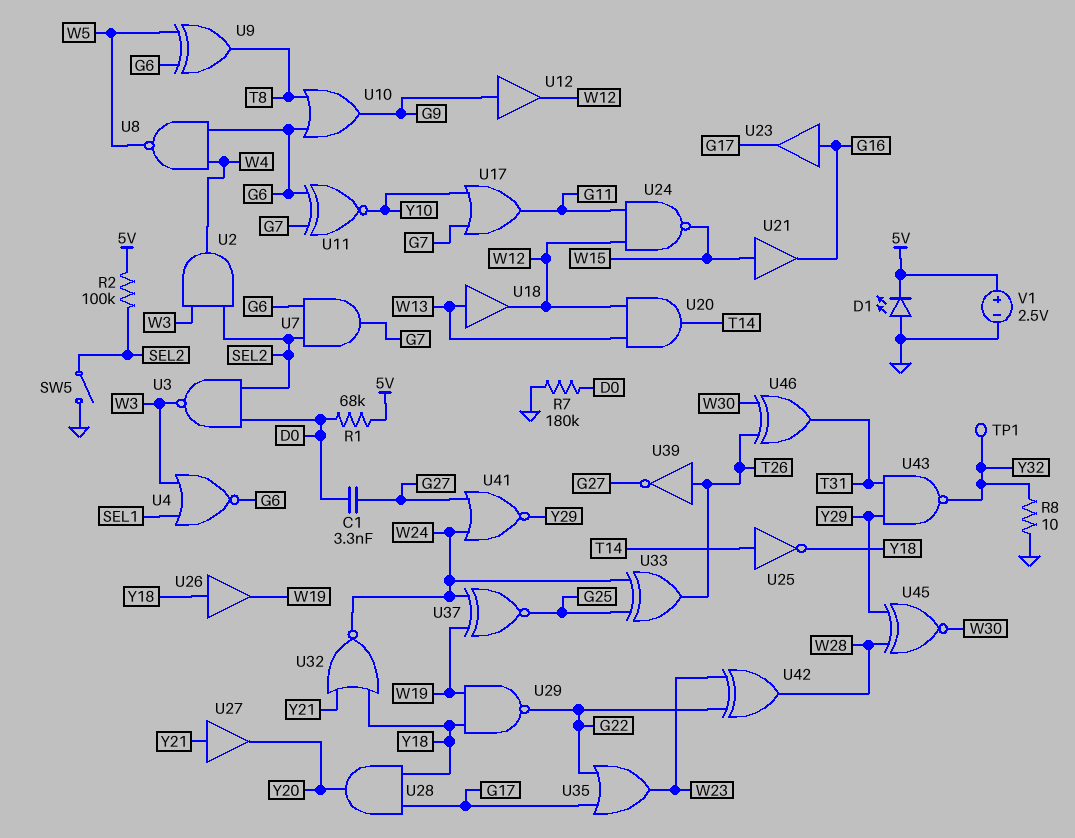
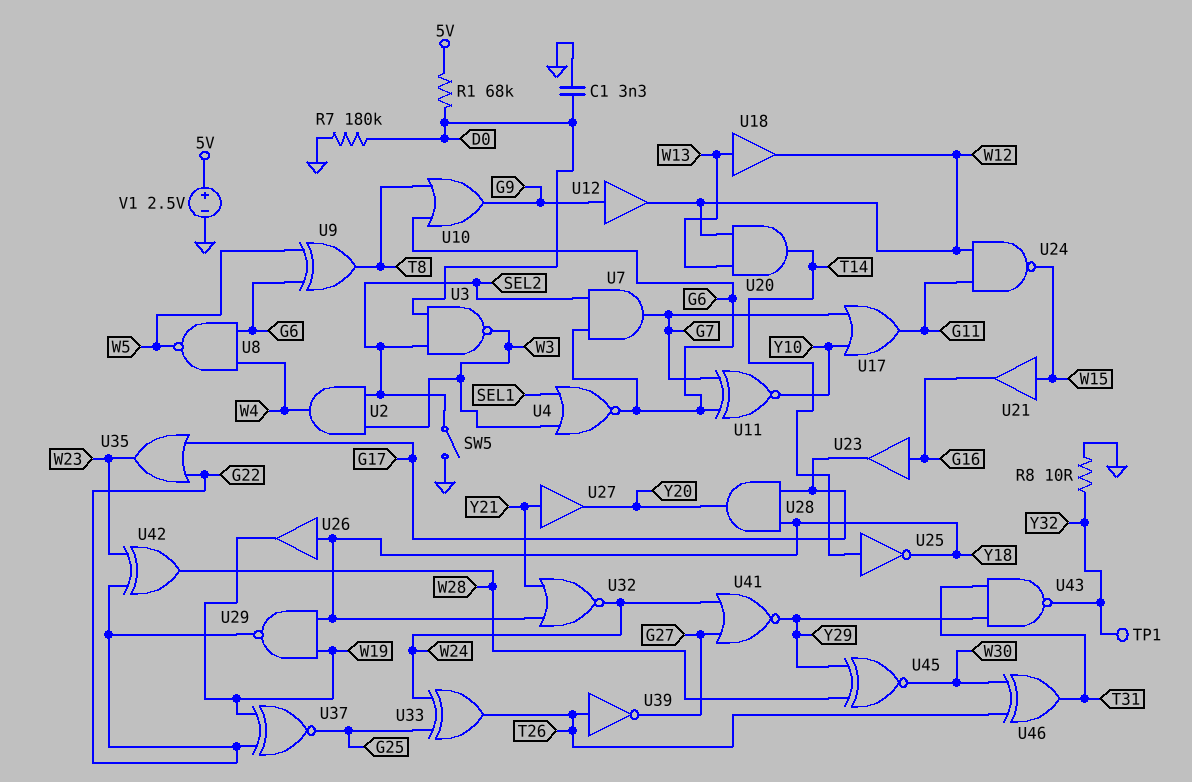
C1: 3.3nF (D0, G27) -> 3.3nF (D0, GND)
D1: LED (A GND, K 5V) -> none
R2: 100k (5V, SEL2) -> none
U37: XNOR (in W19, in W24, out G25) -> XNOR (in G22, in W19, out G25)

